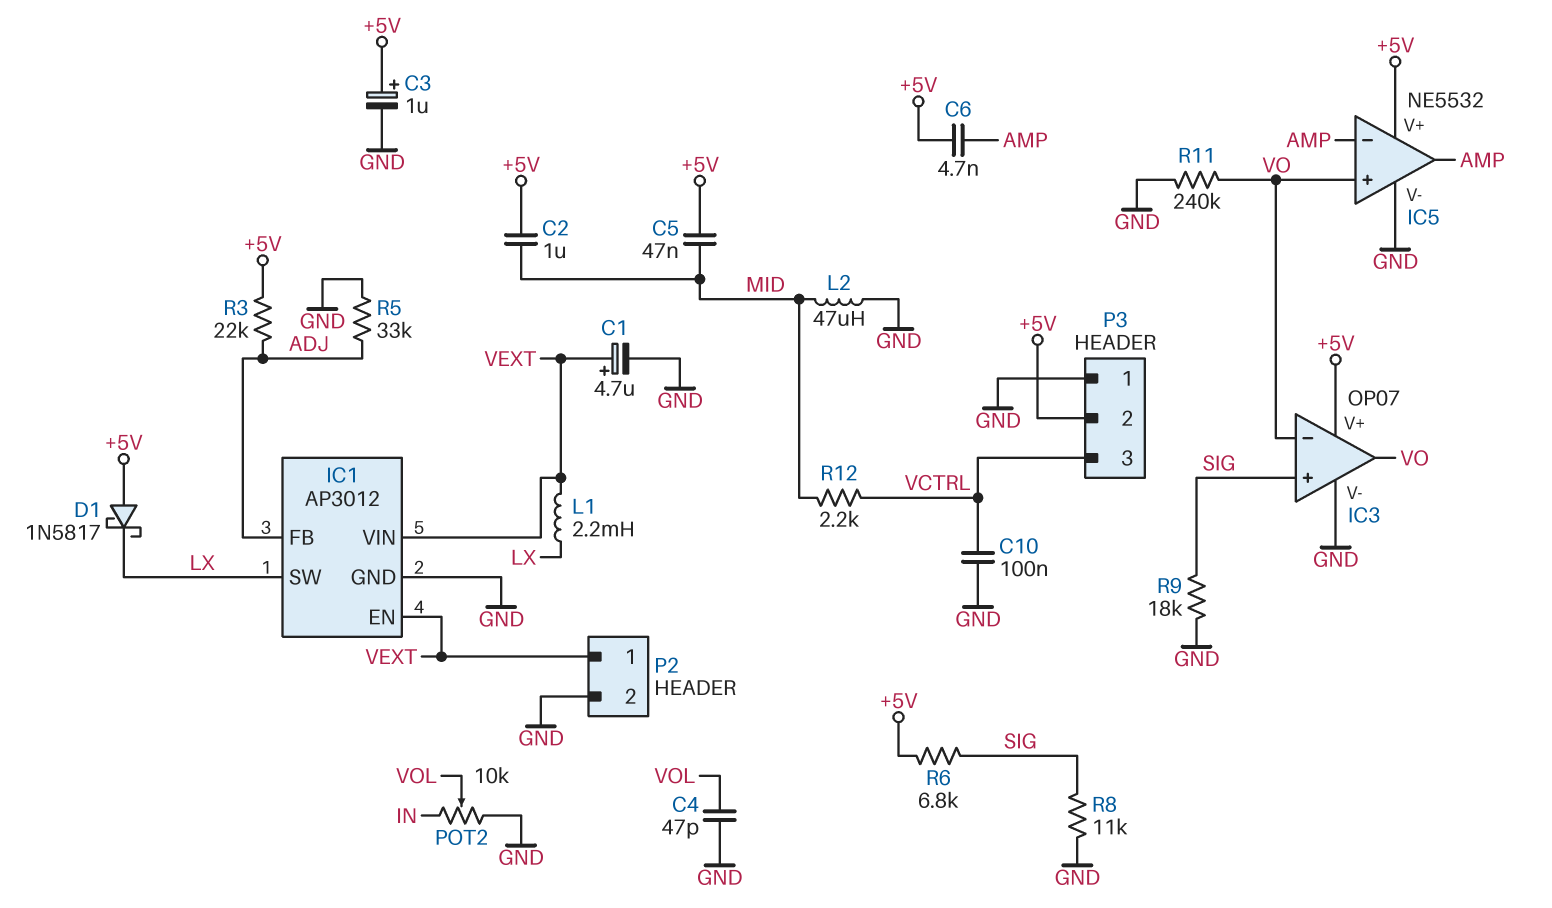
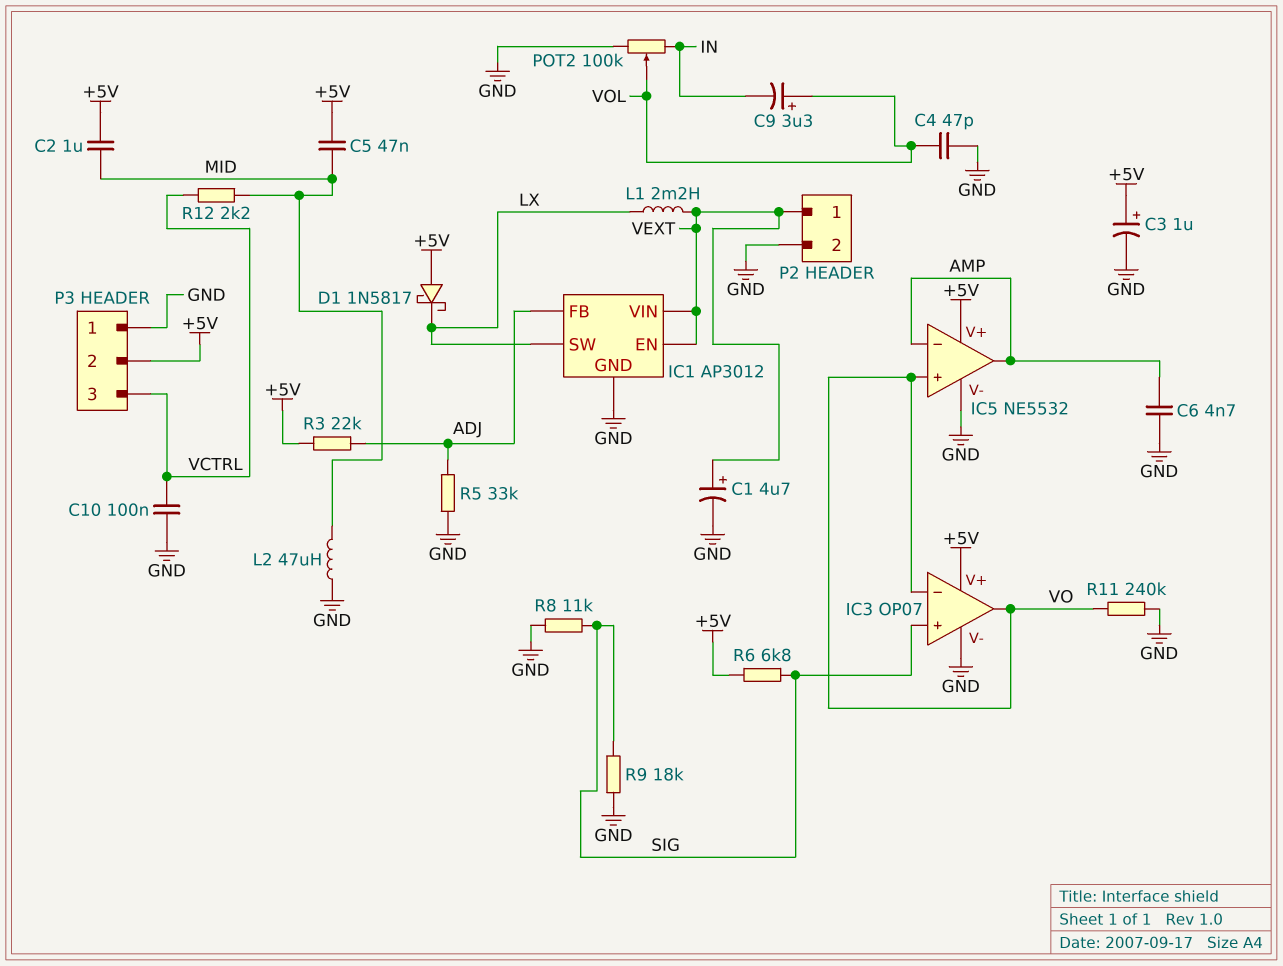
C6: 4.7nF (+5V, AMP) -> 4.7nF (AMP, GND)
C9: none -> 3.3uF (plus VOL, minus IN)
POT2: 10k (GND, IN, wiper VOL) -> 100k (GND, IN, wiper VOL)

